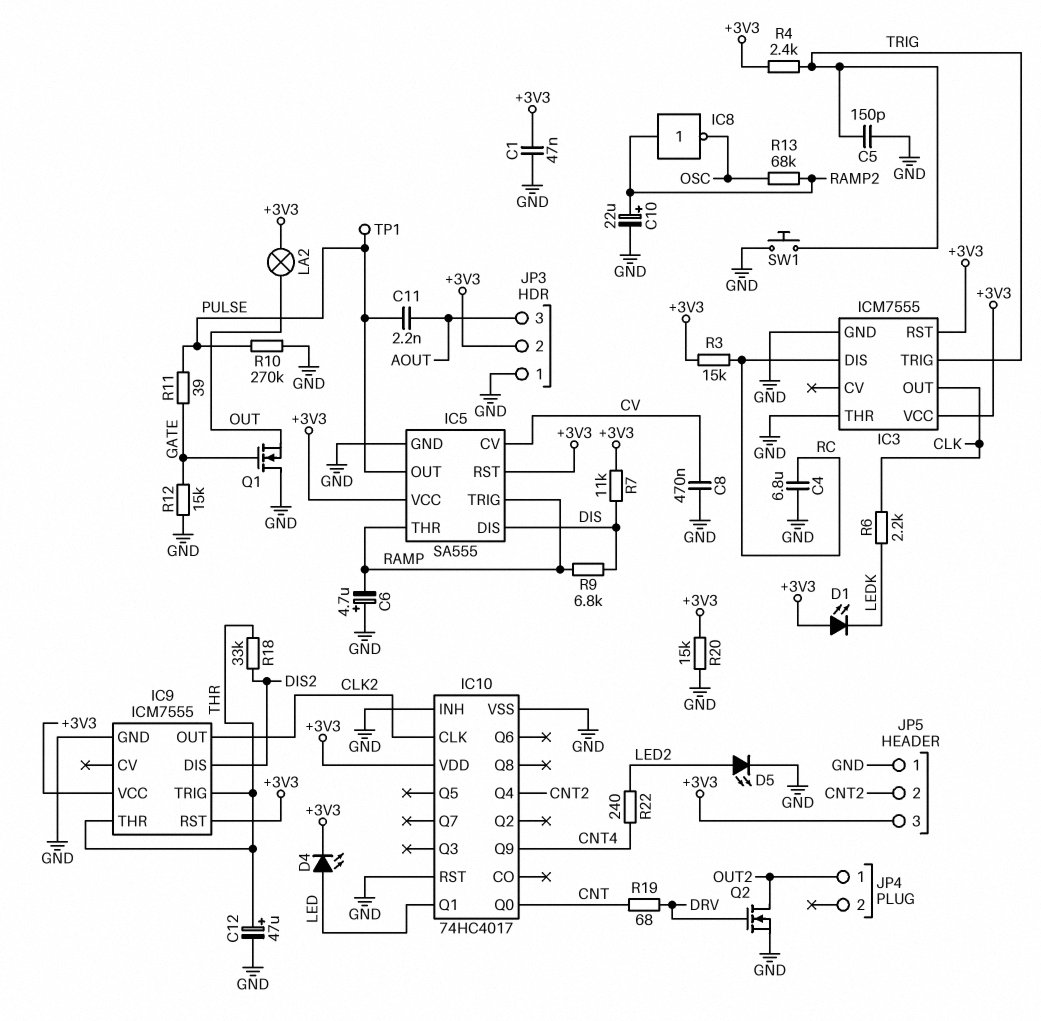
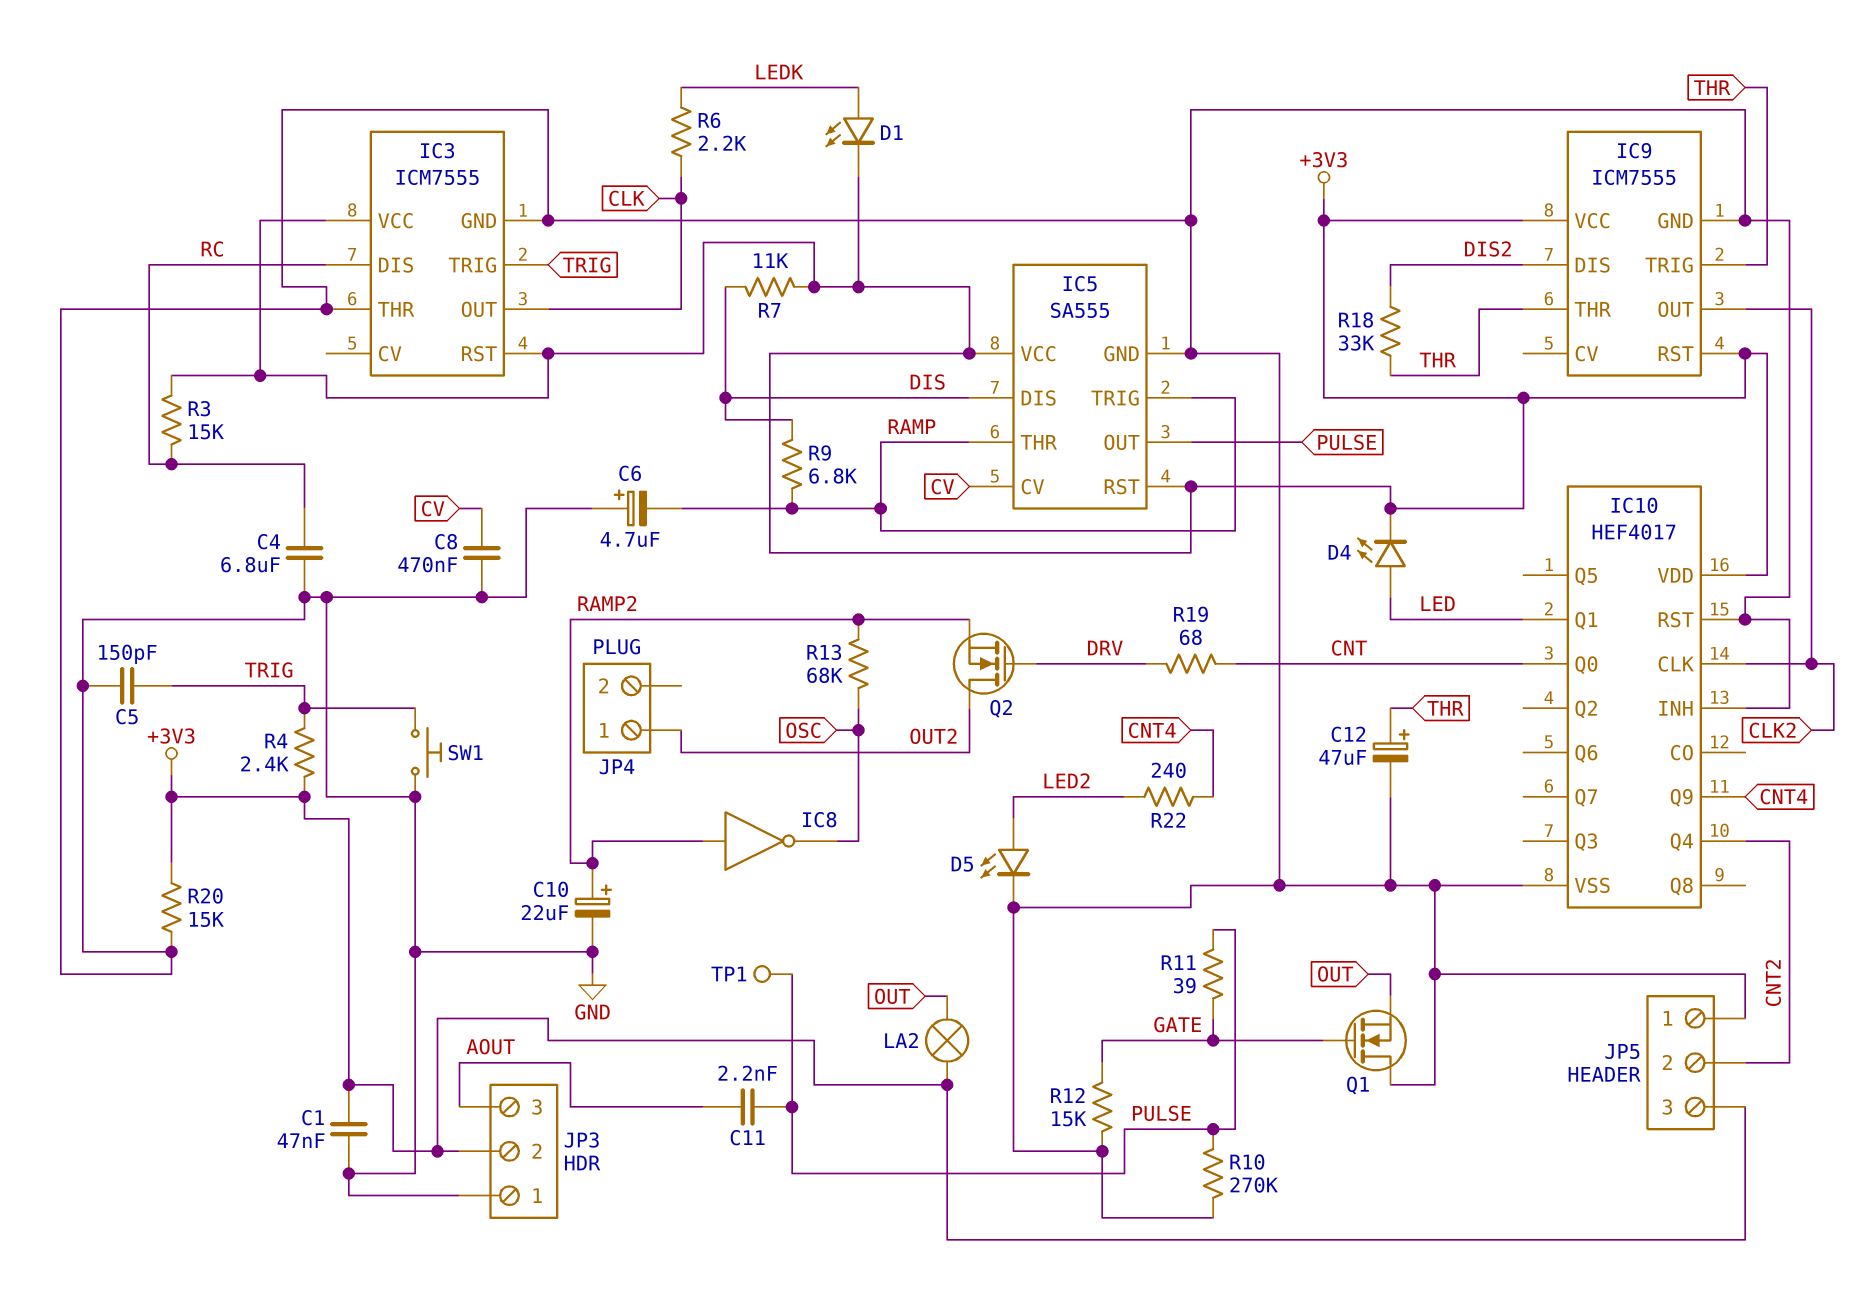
D1: LED (A +3V3, K LEDK) -> LED (A LEDK, K +3V3)
IC10: 74HC4017 -> HEF4017
Q2: NMOS (G DRV, D OUT2, S GND) -> NMOS (G DRV, D OUT2, S RAMP2)

